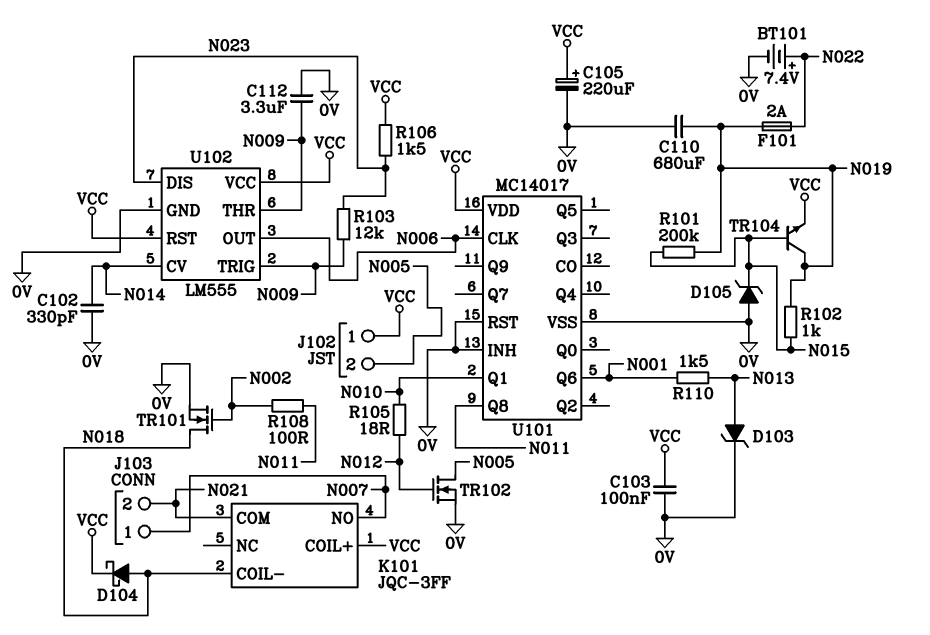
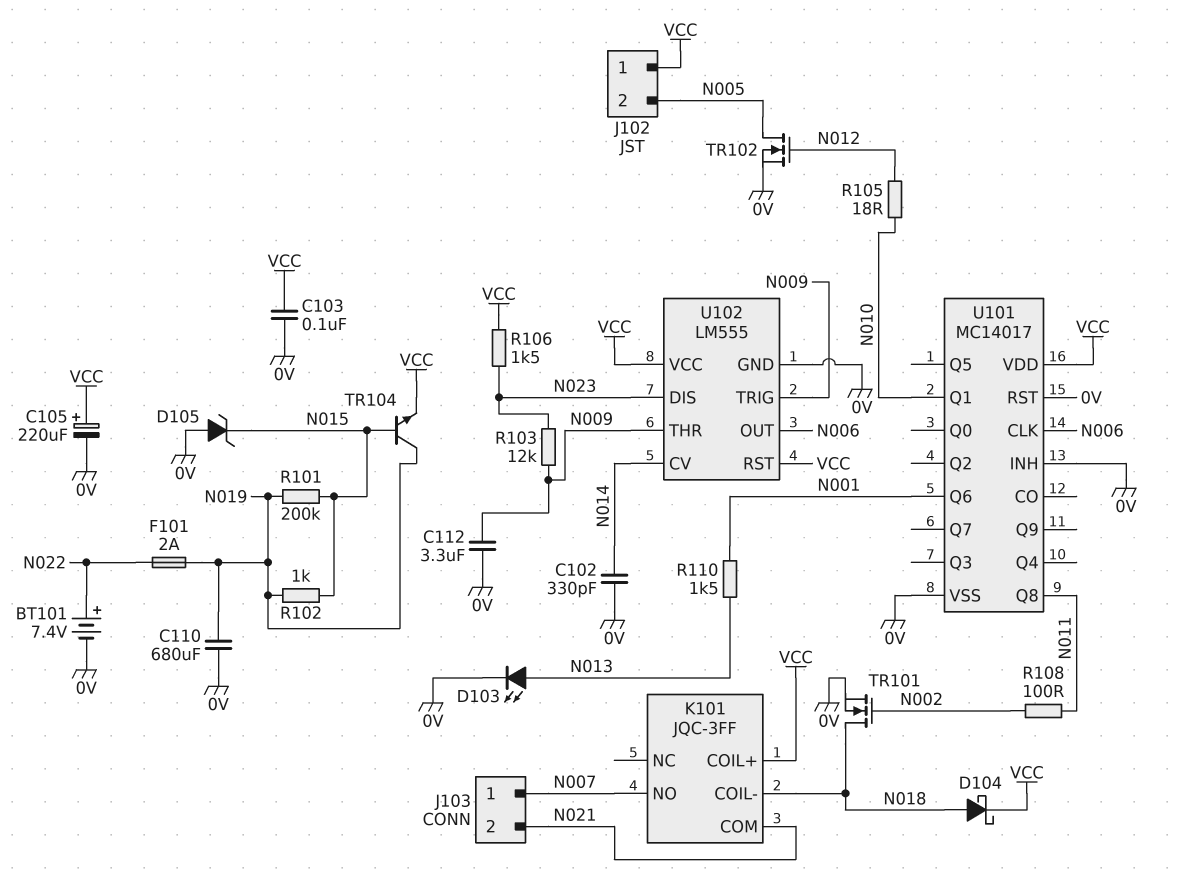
D103: zener (A N013, K 0V) -> LED (A N013, K 0V)

